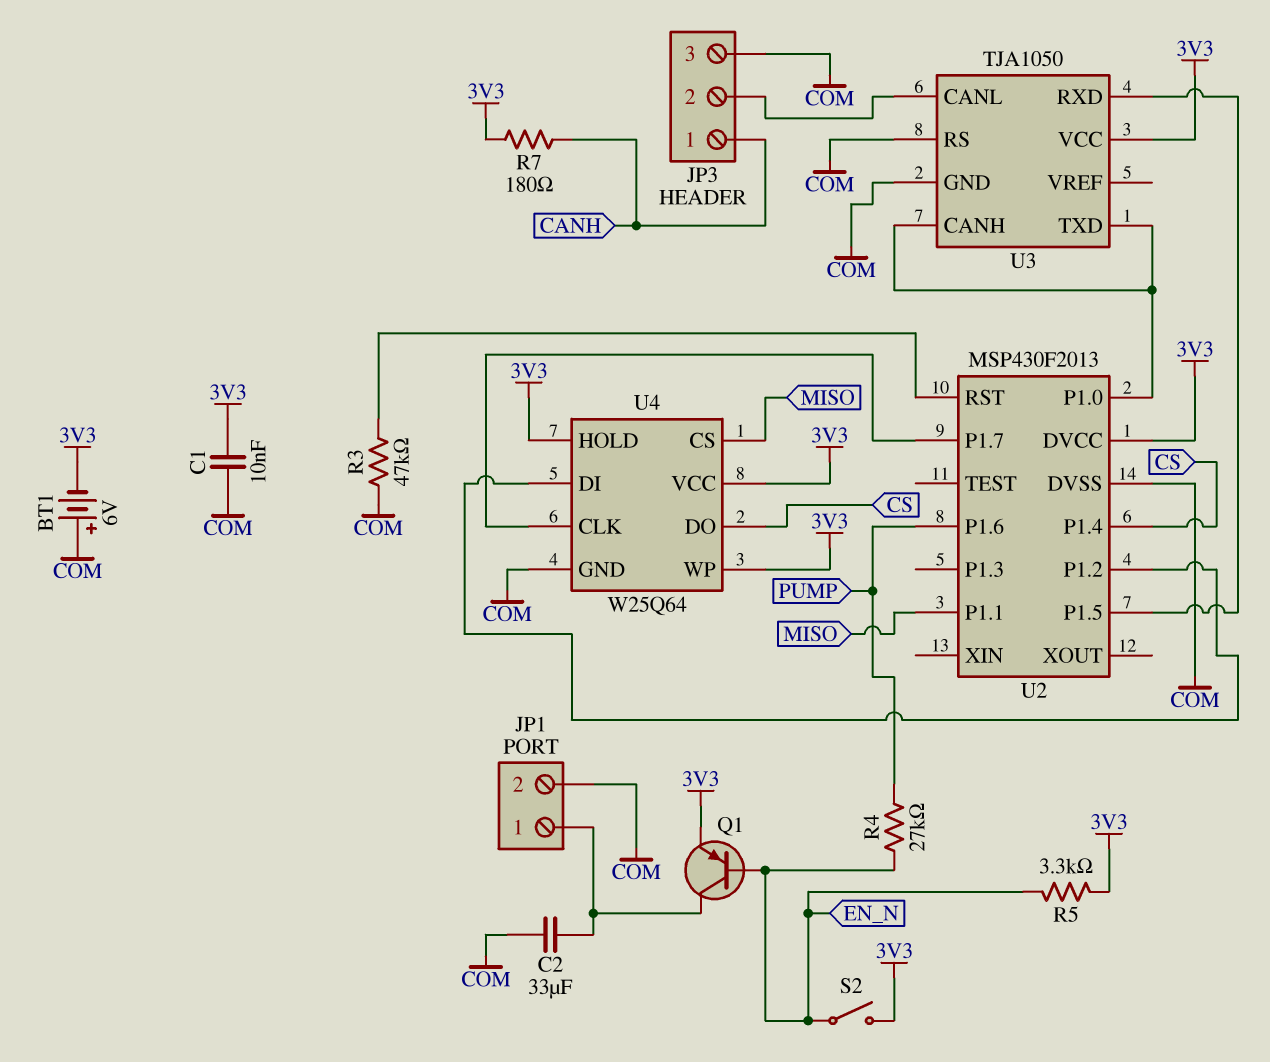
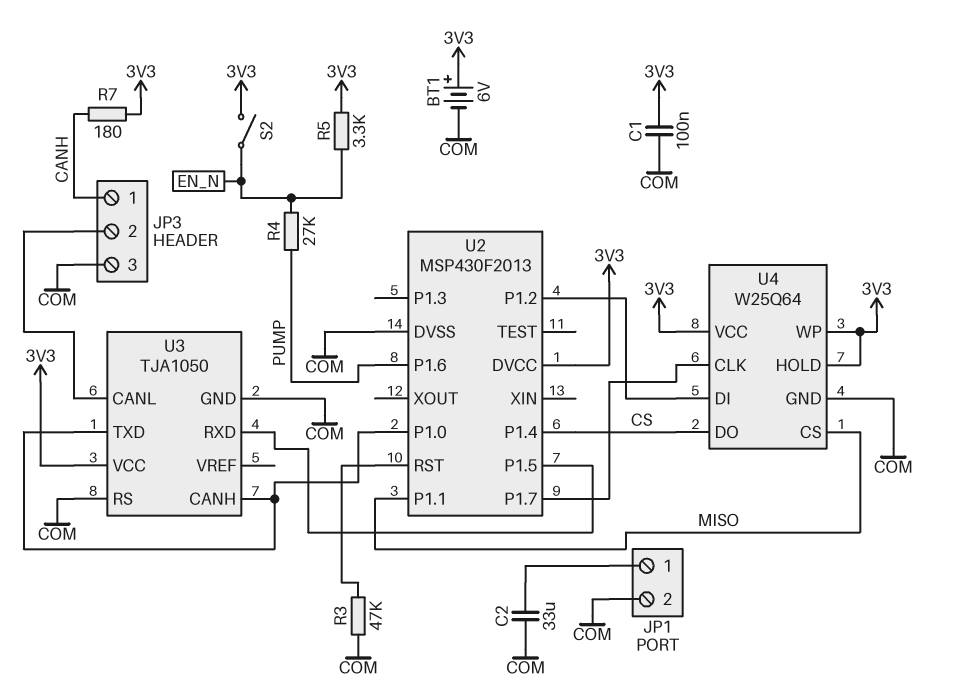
BT1: 6V (plus COM, minus 3V3) -> 6V (plus 3V3, minus COM)
C1: 10nF (3V3, COM) -> 100nF (3V3, COM)
Q1: PNP (B EN_N, C JP1/1, E 3V3) -> none

